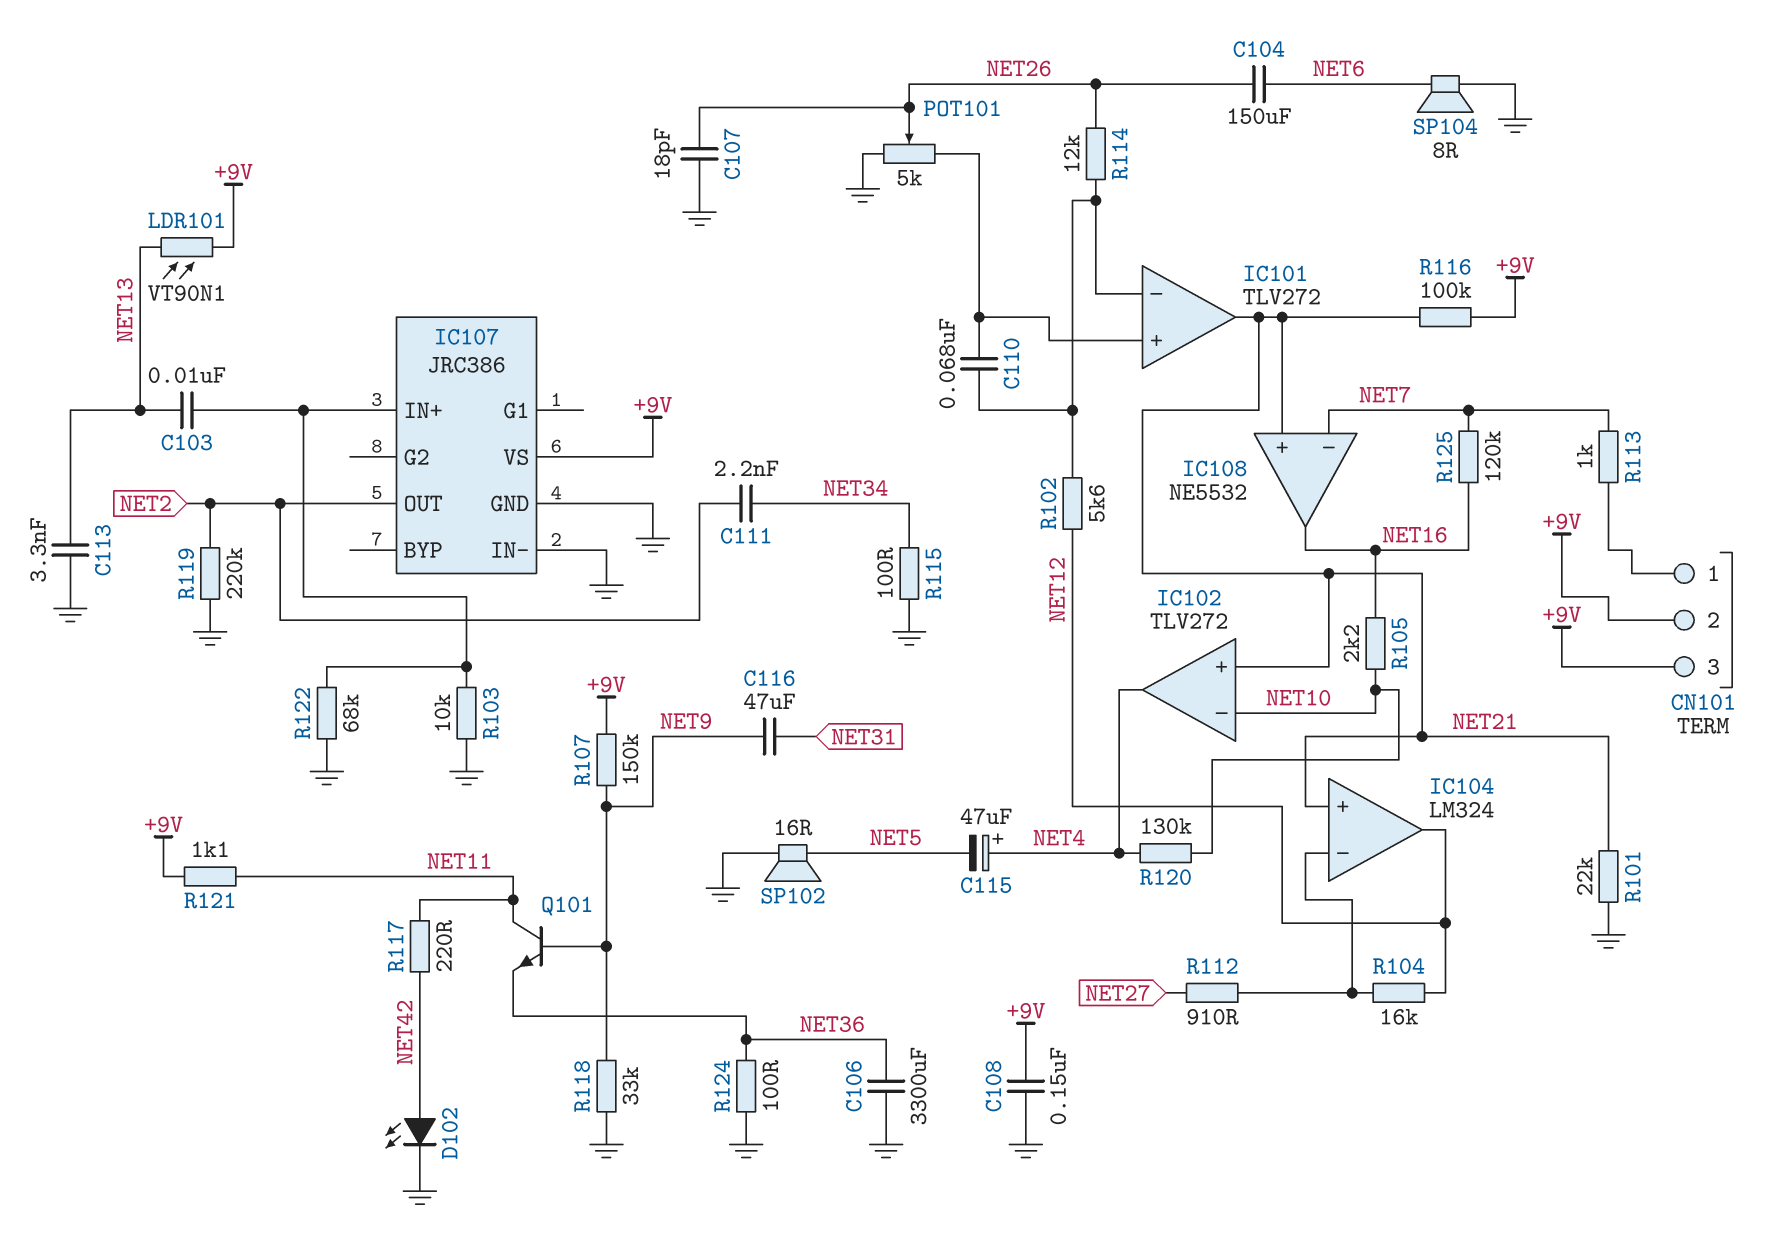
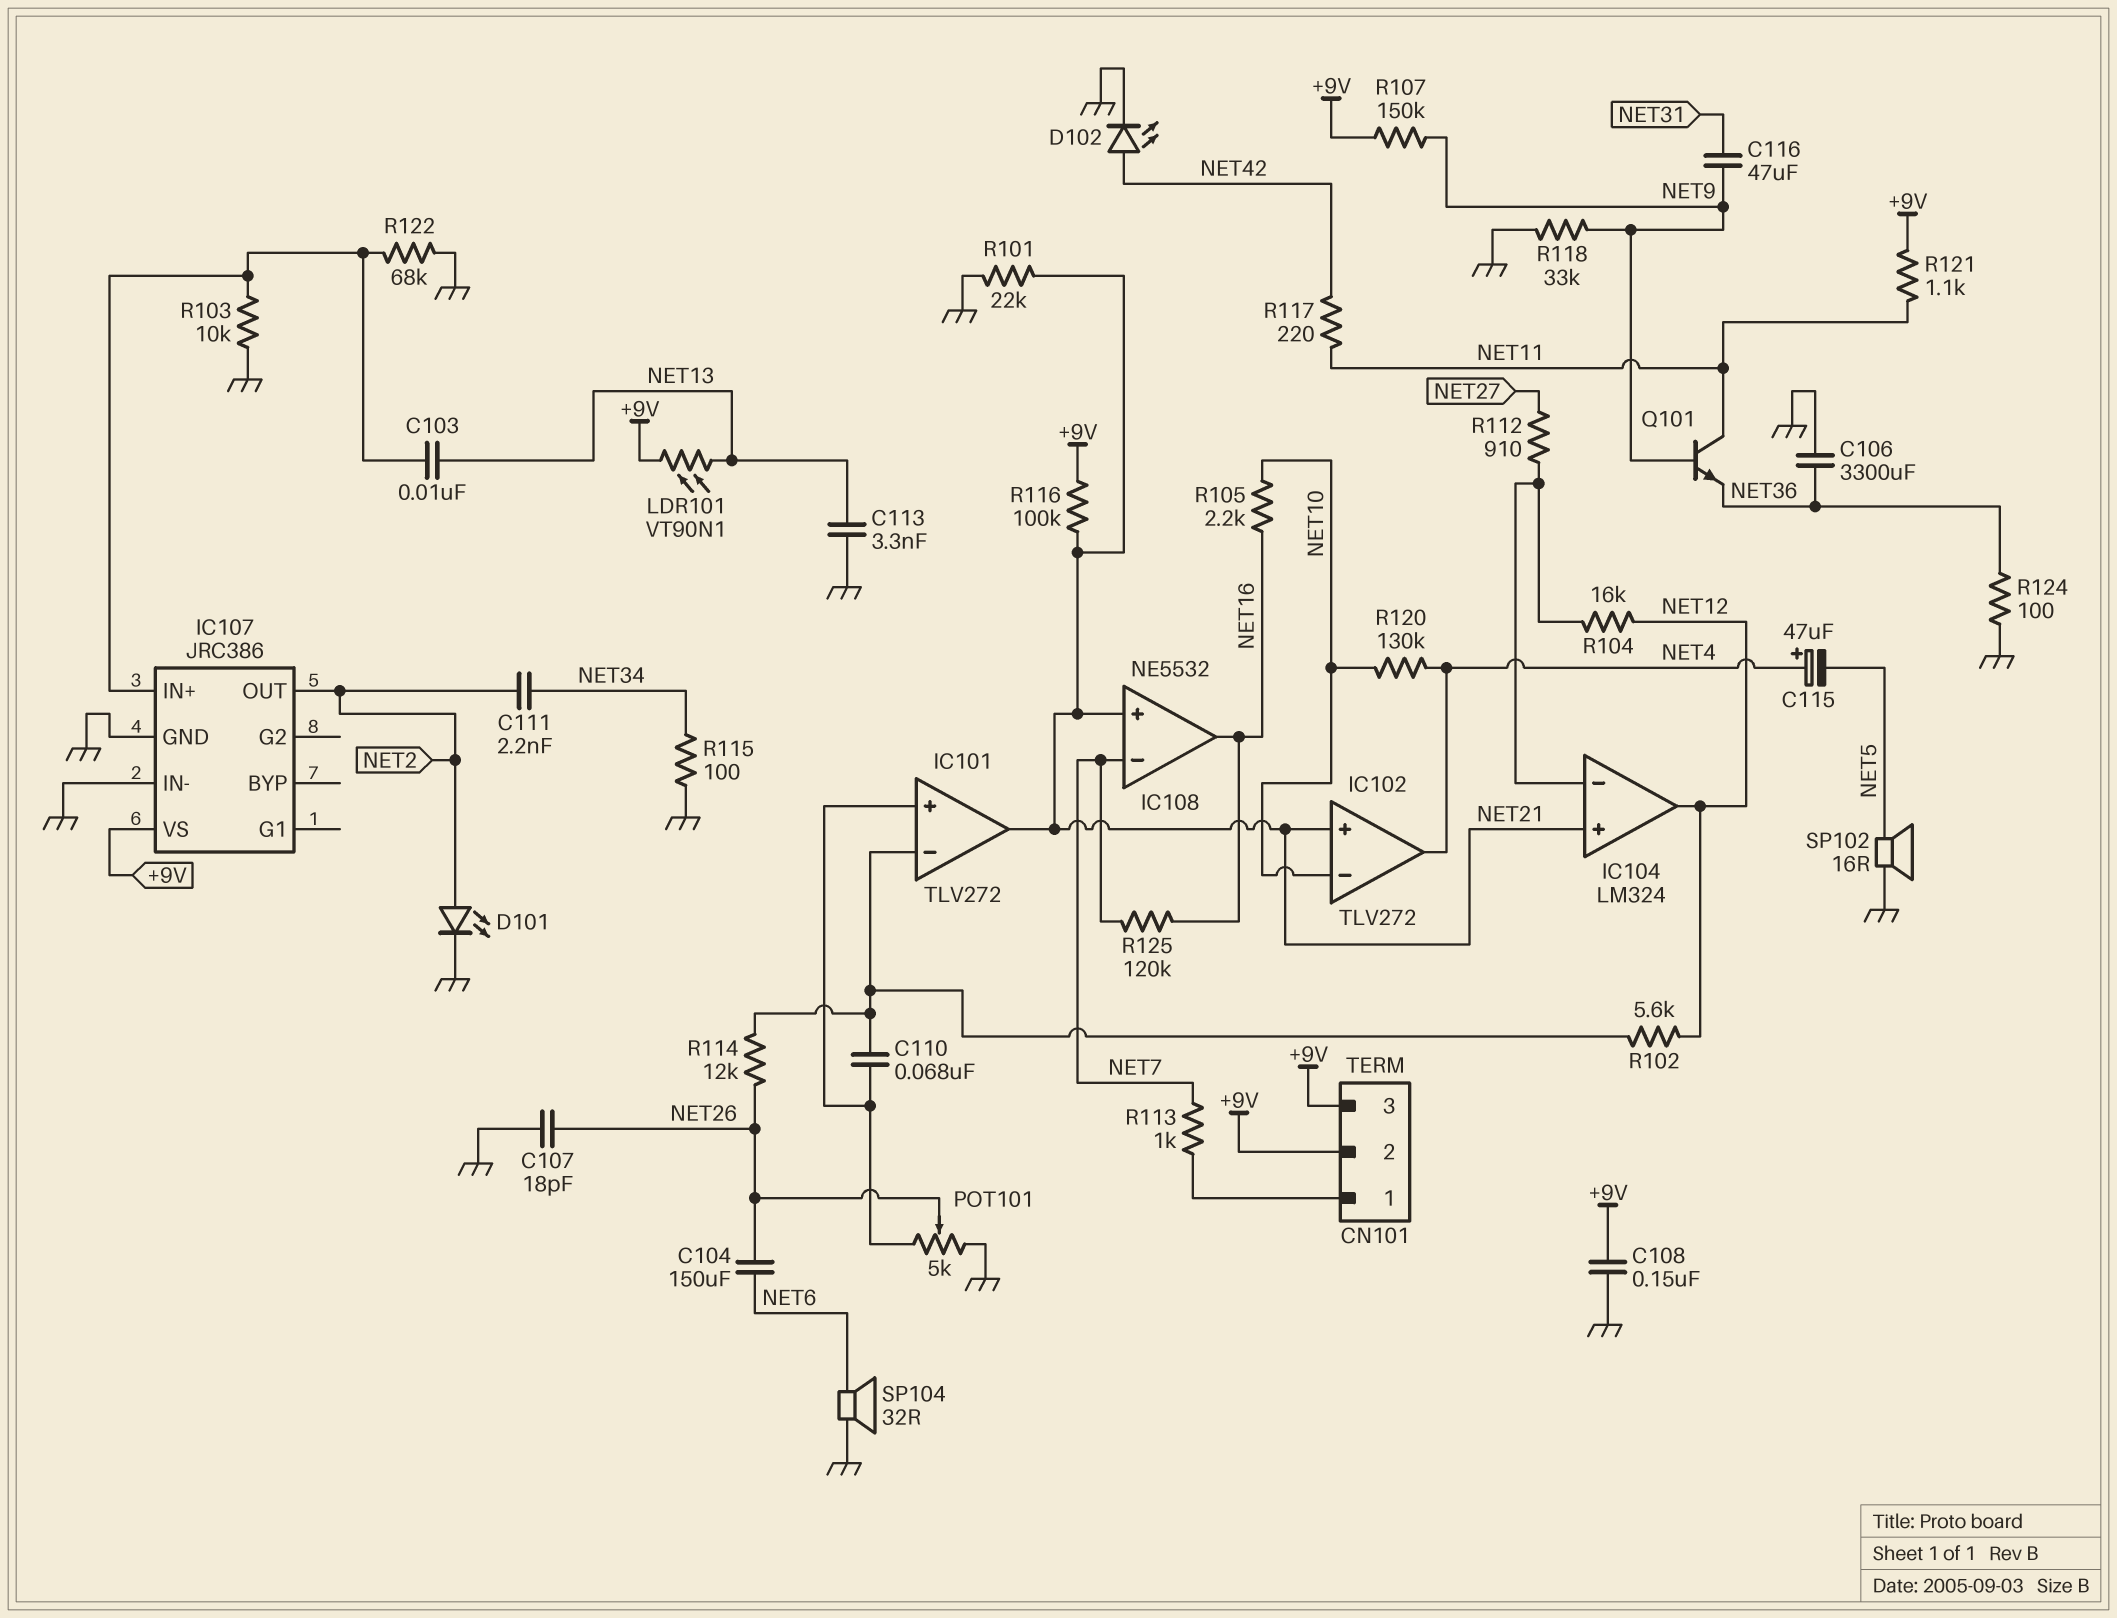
D101: none -> LED (A NET2, K GND)
R119: 220k (GND, NET2) -> none
SP104: speaker 8R (GND, NET6) -> speaker 32R (GND, NET6)

